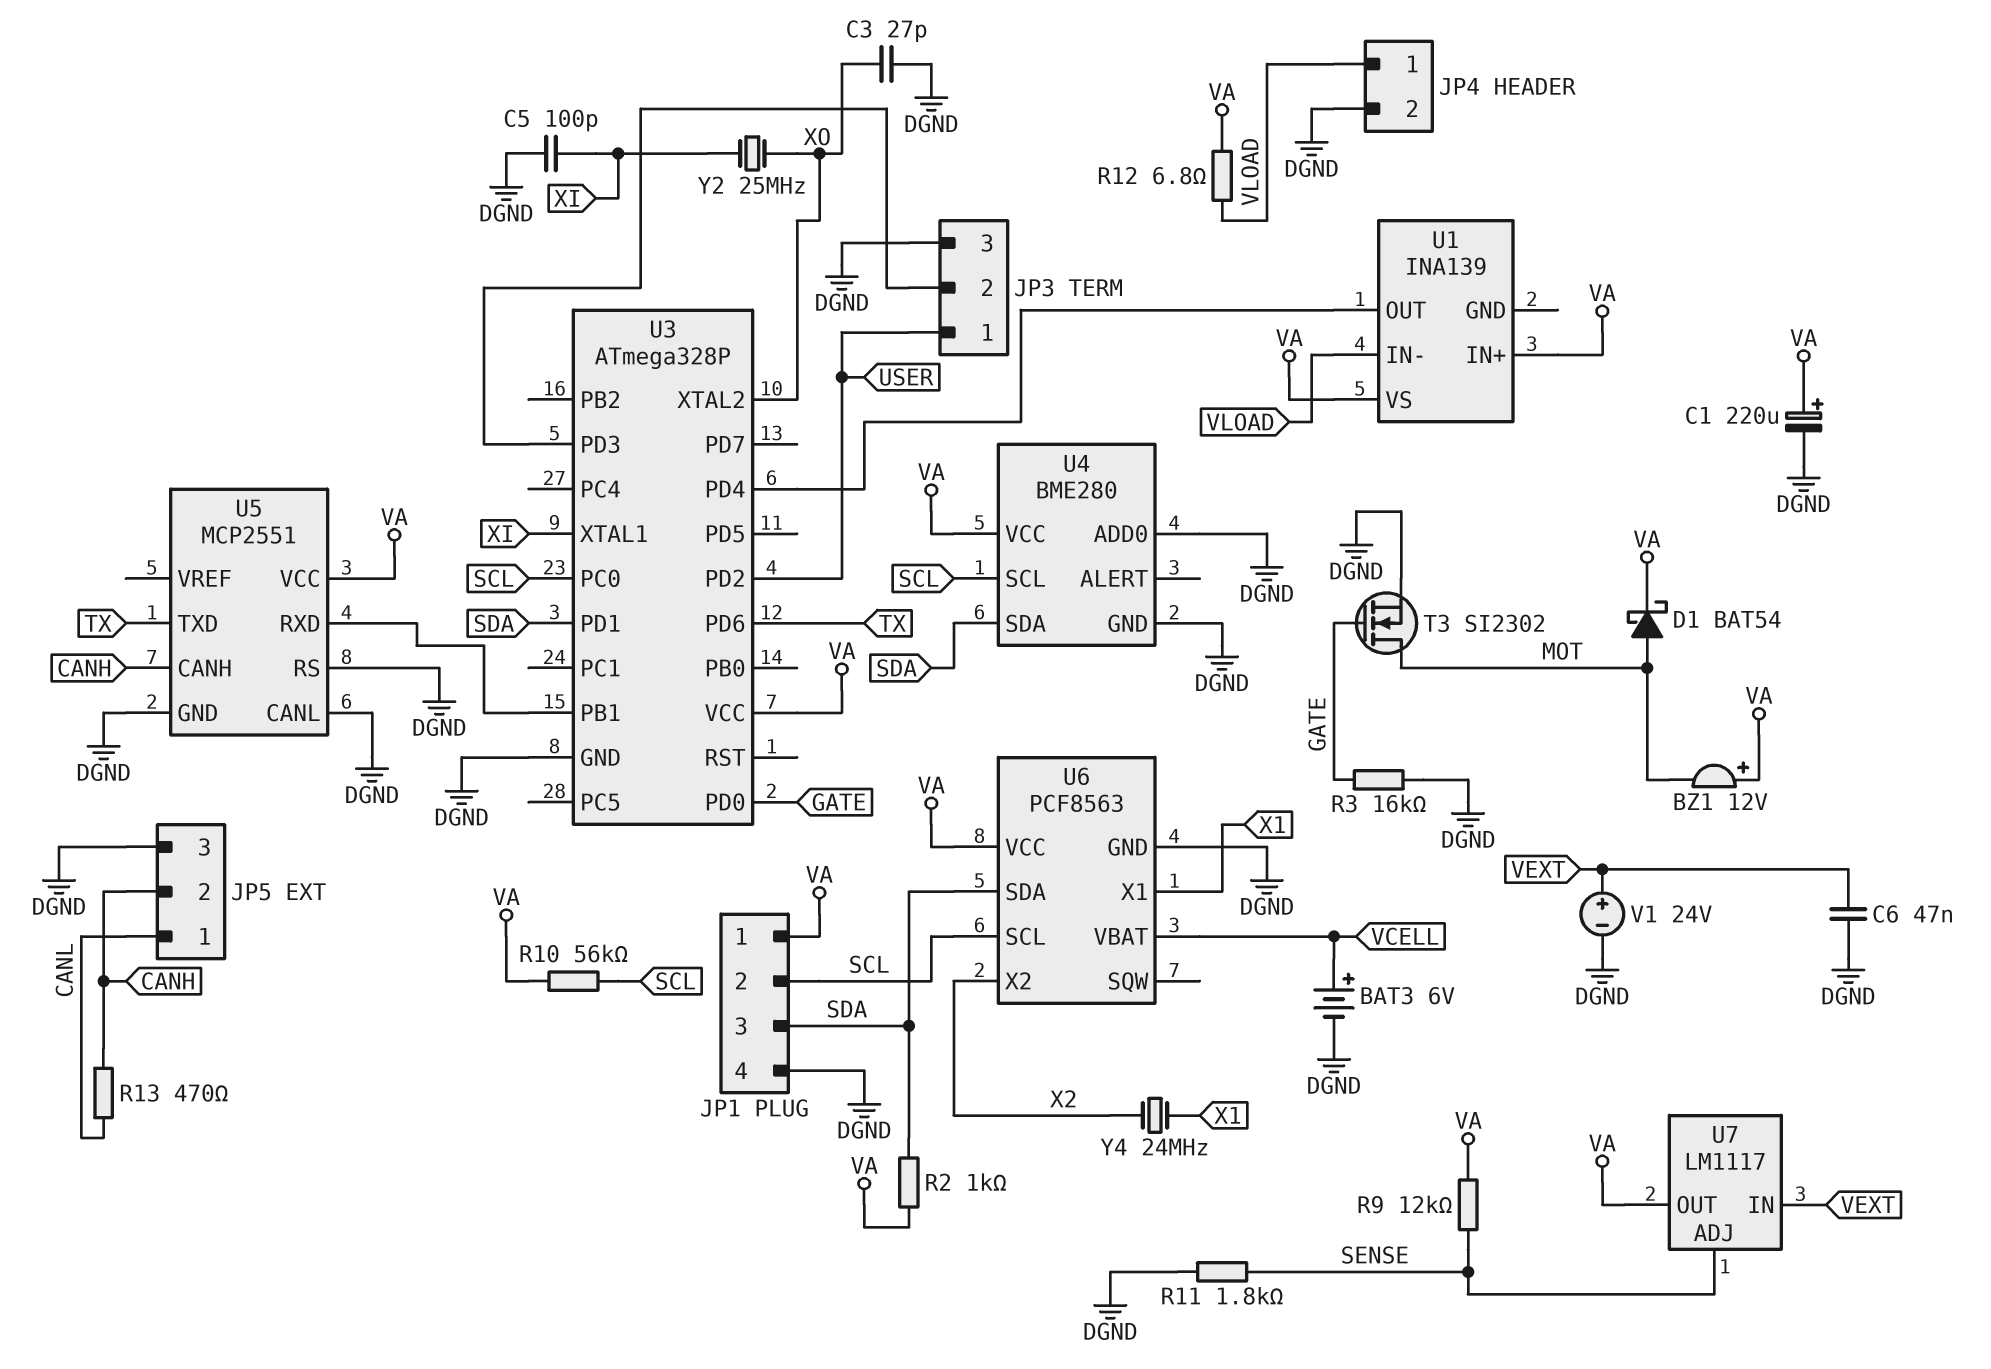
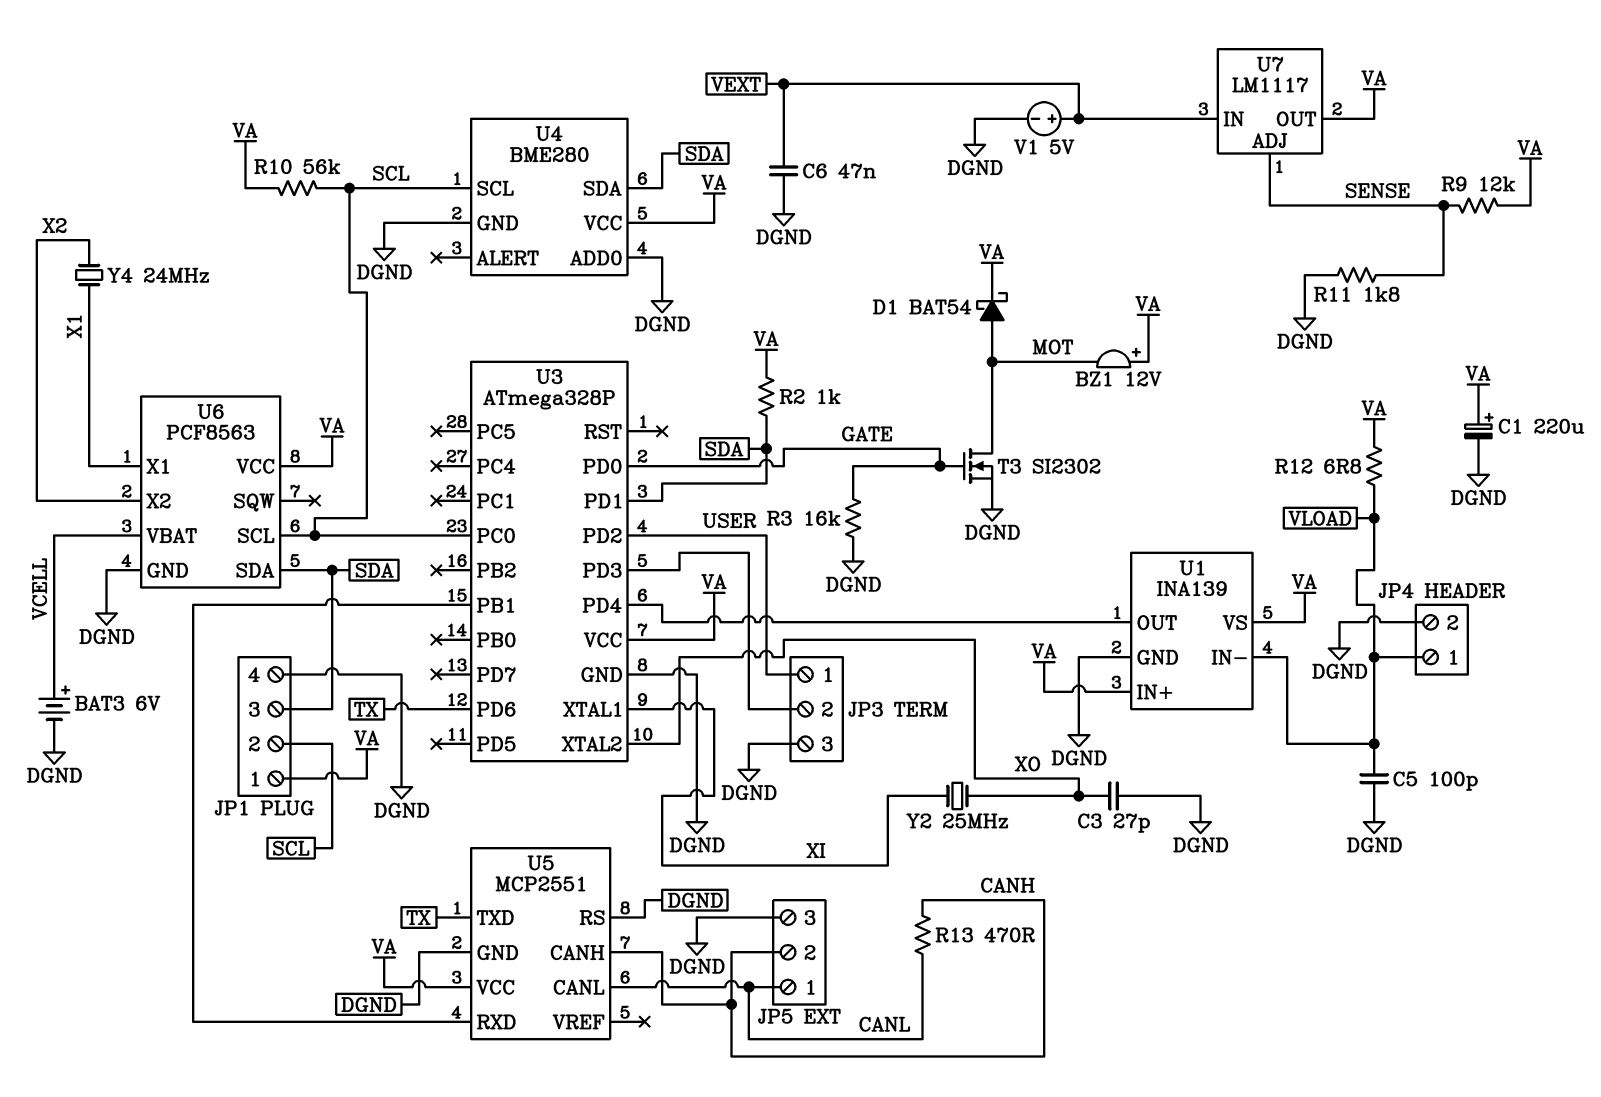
C5: 100pF (DGND, XI) -> 100pF (DGND, VLOAD)
U1 pin GND: none -> DGND
U5 pin CANL: DGND -> CANL
V1: 24V (plus VEXT, minus DGND) -> 5V (plus VEXT, minus DGND)

